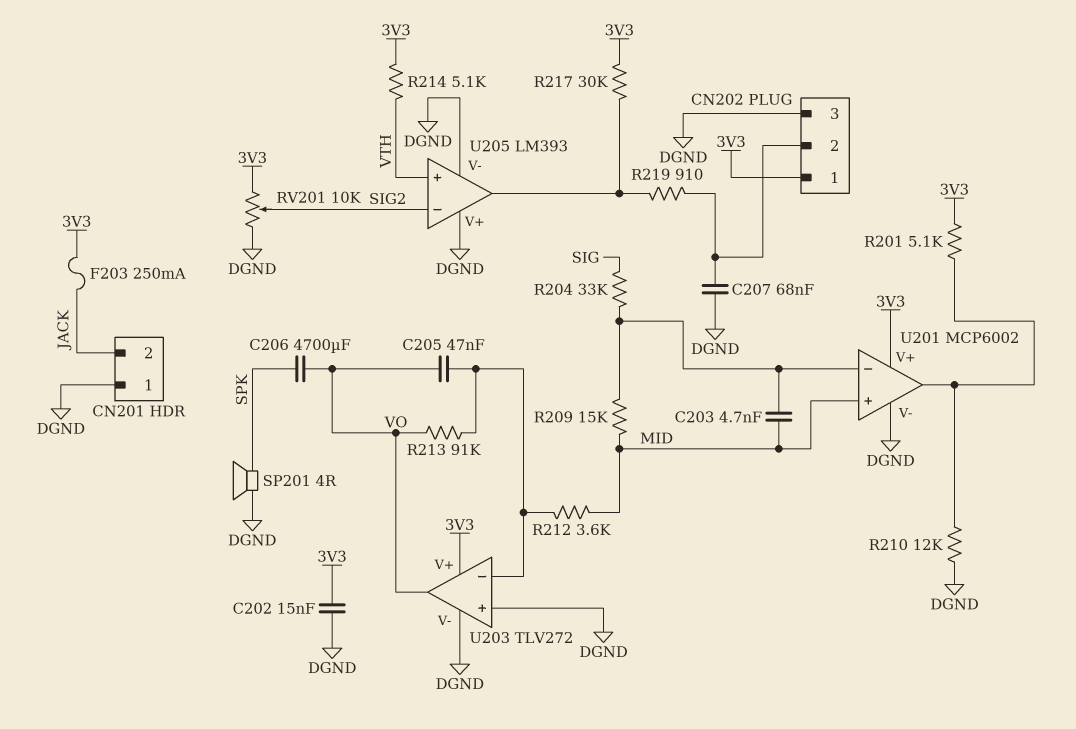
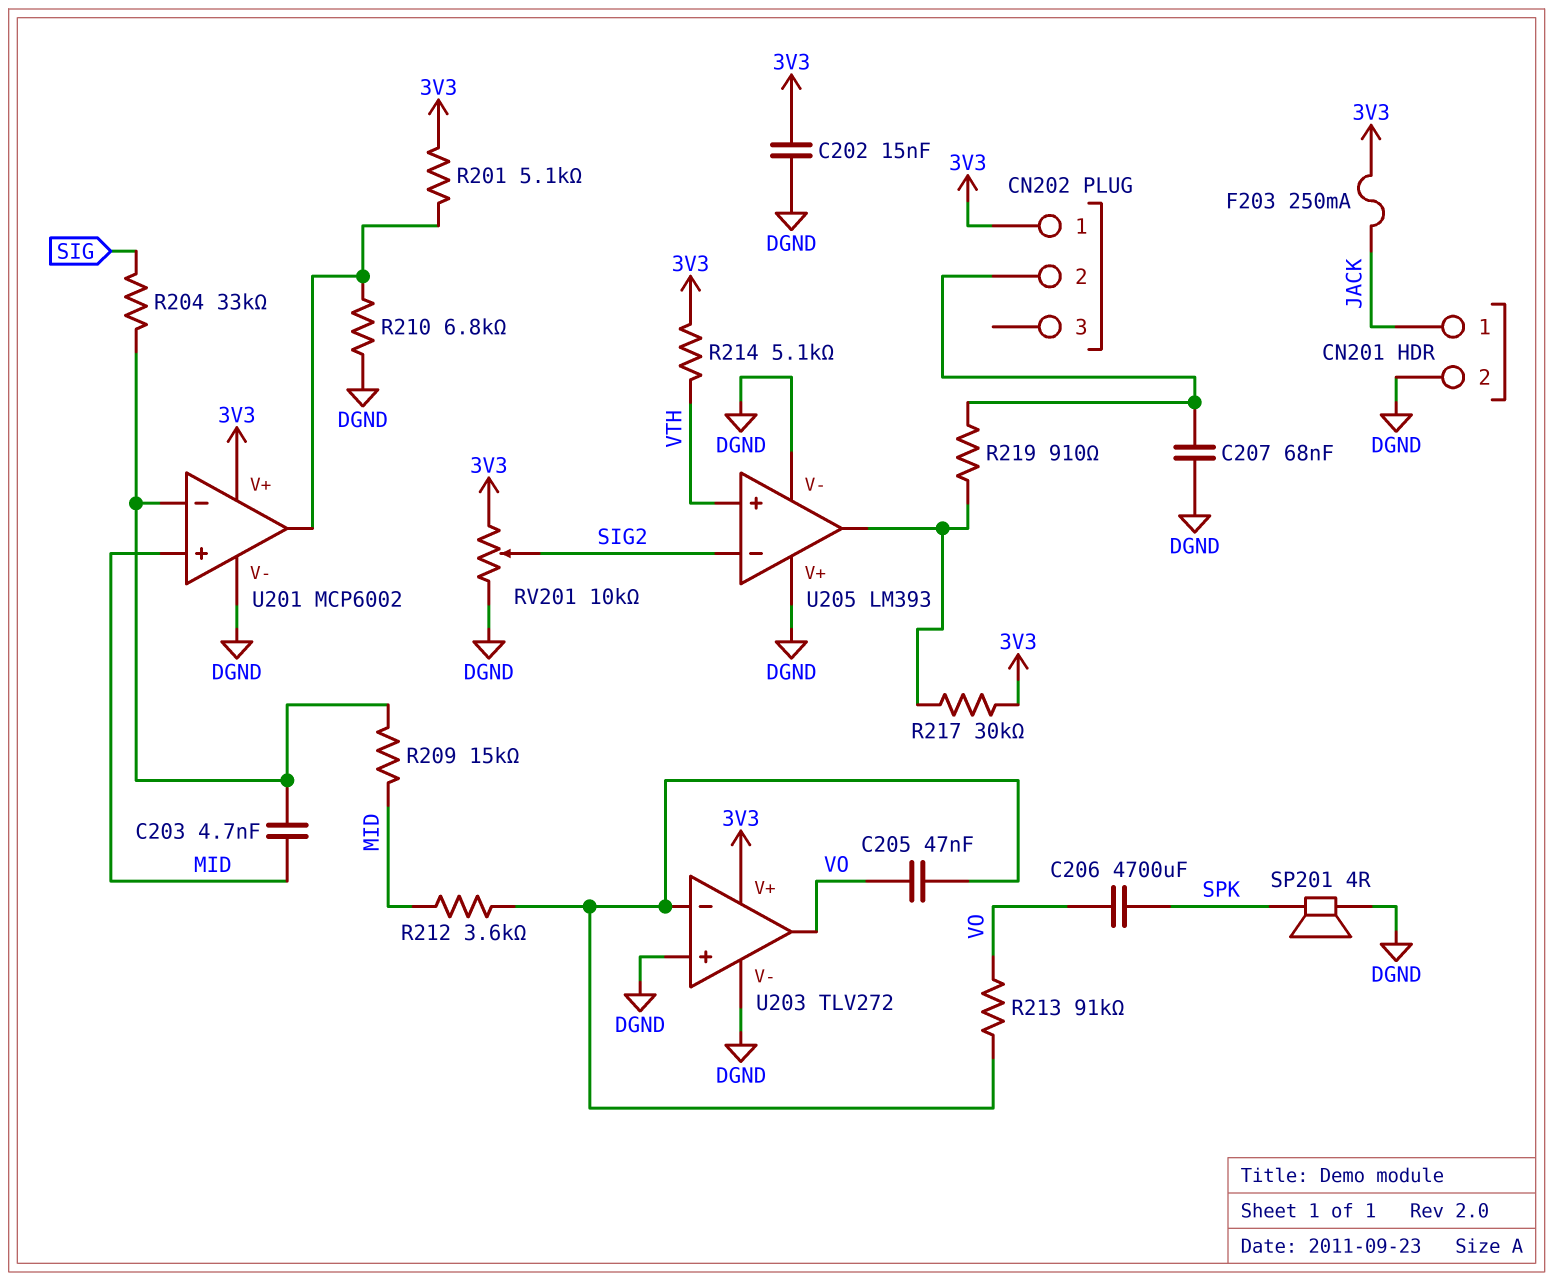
CN201 pin 1: DGND -> JACK
CN201 pin 2: JACK -> DGND
CN202 pin 3: DGND -> none
R210: 12k (DGND, U201/out) -> 6.8k (DGND, U201/out)

